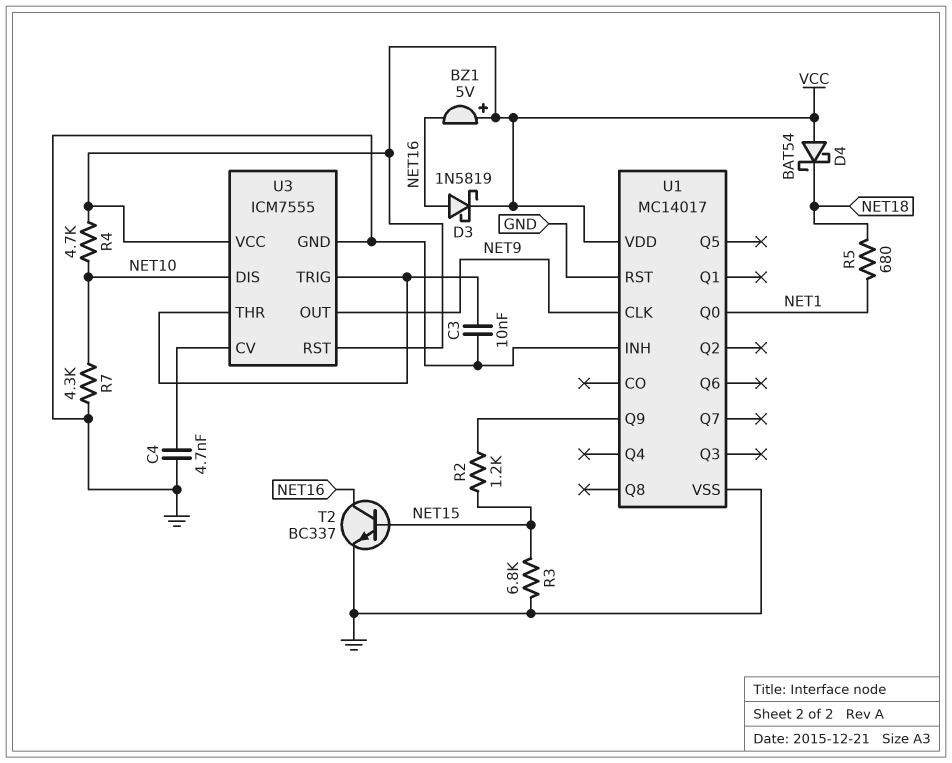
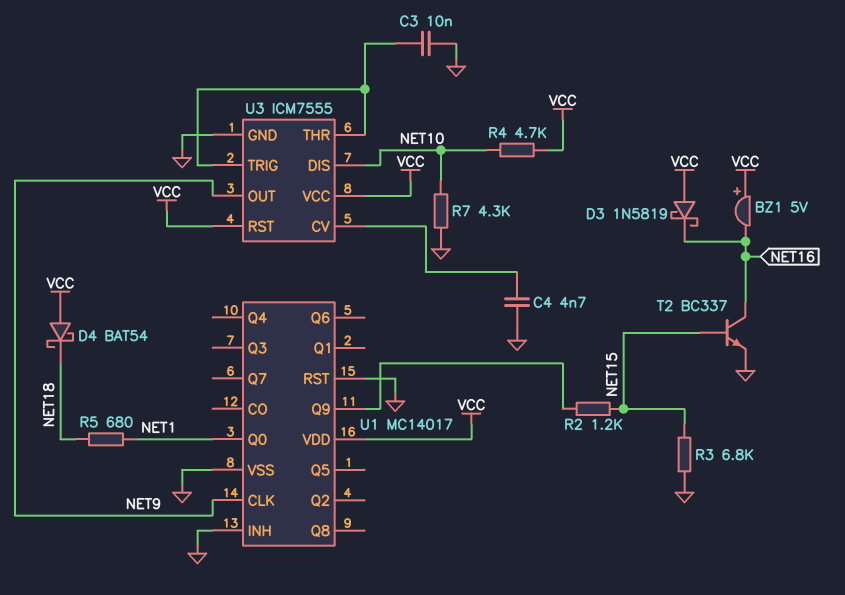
D3: schottky 1N5819 (A NET16, K VCC) -> schottky 1N5819 (A VCC, K NET16)

